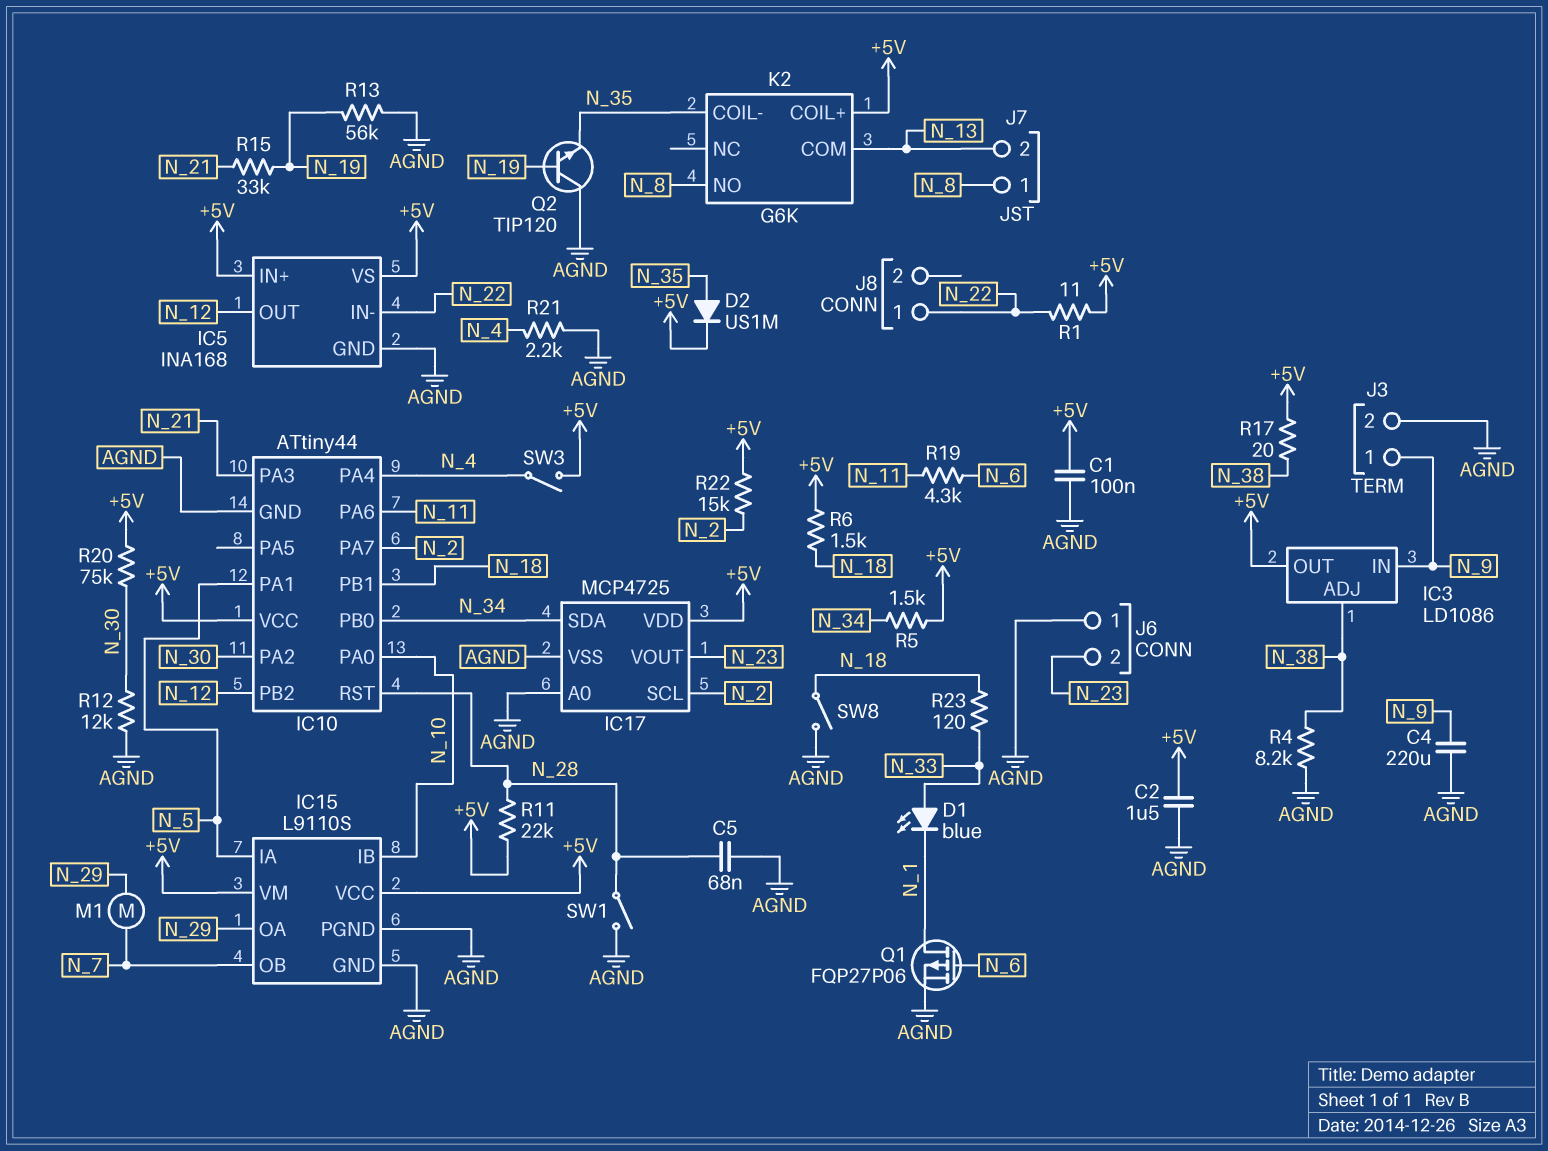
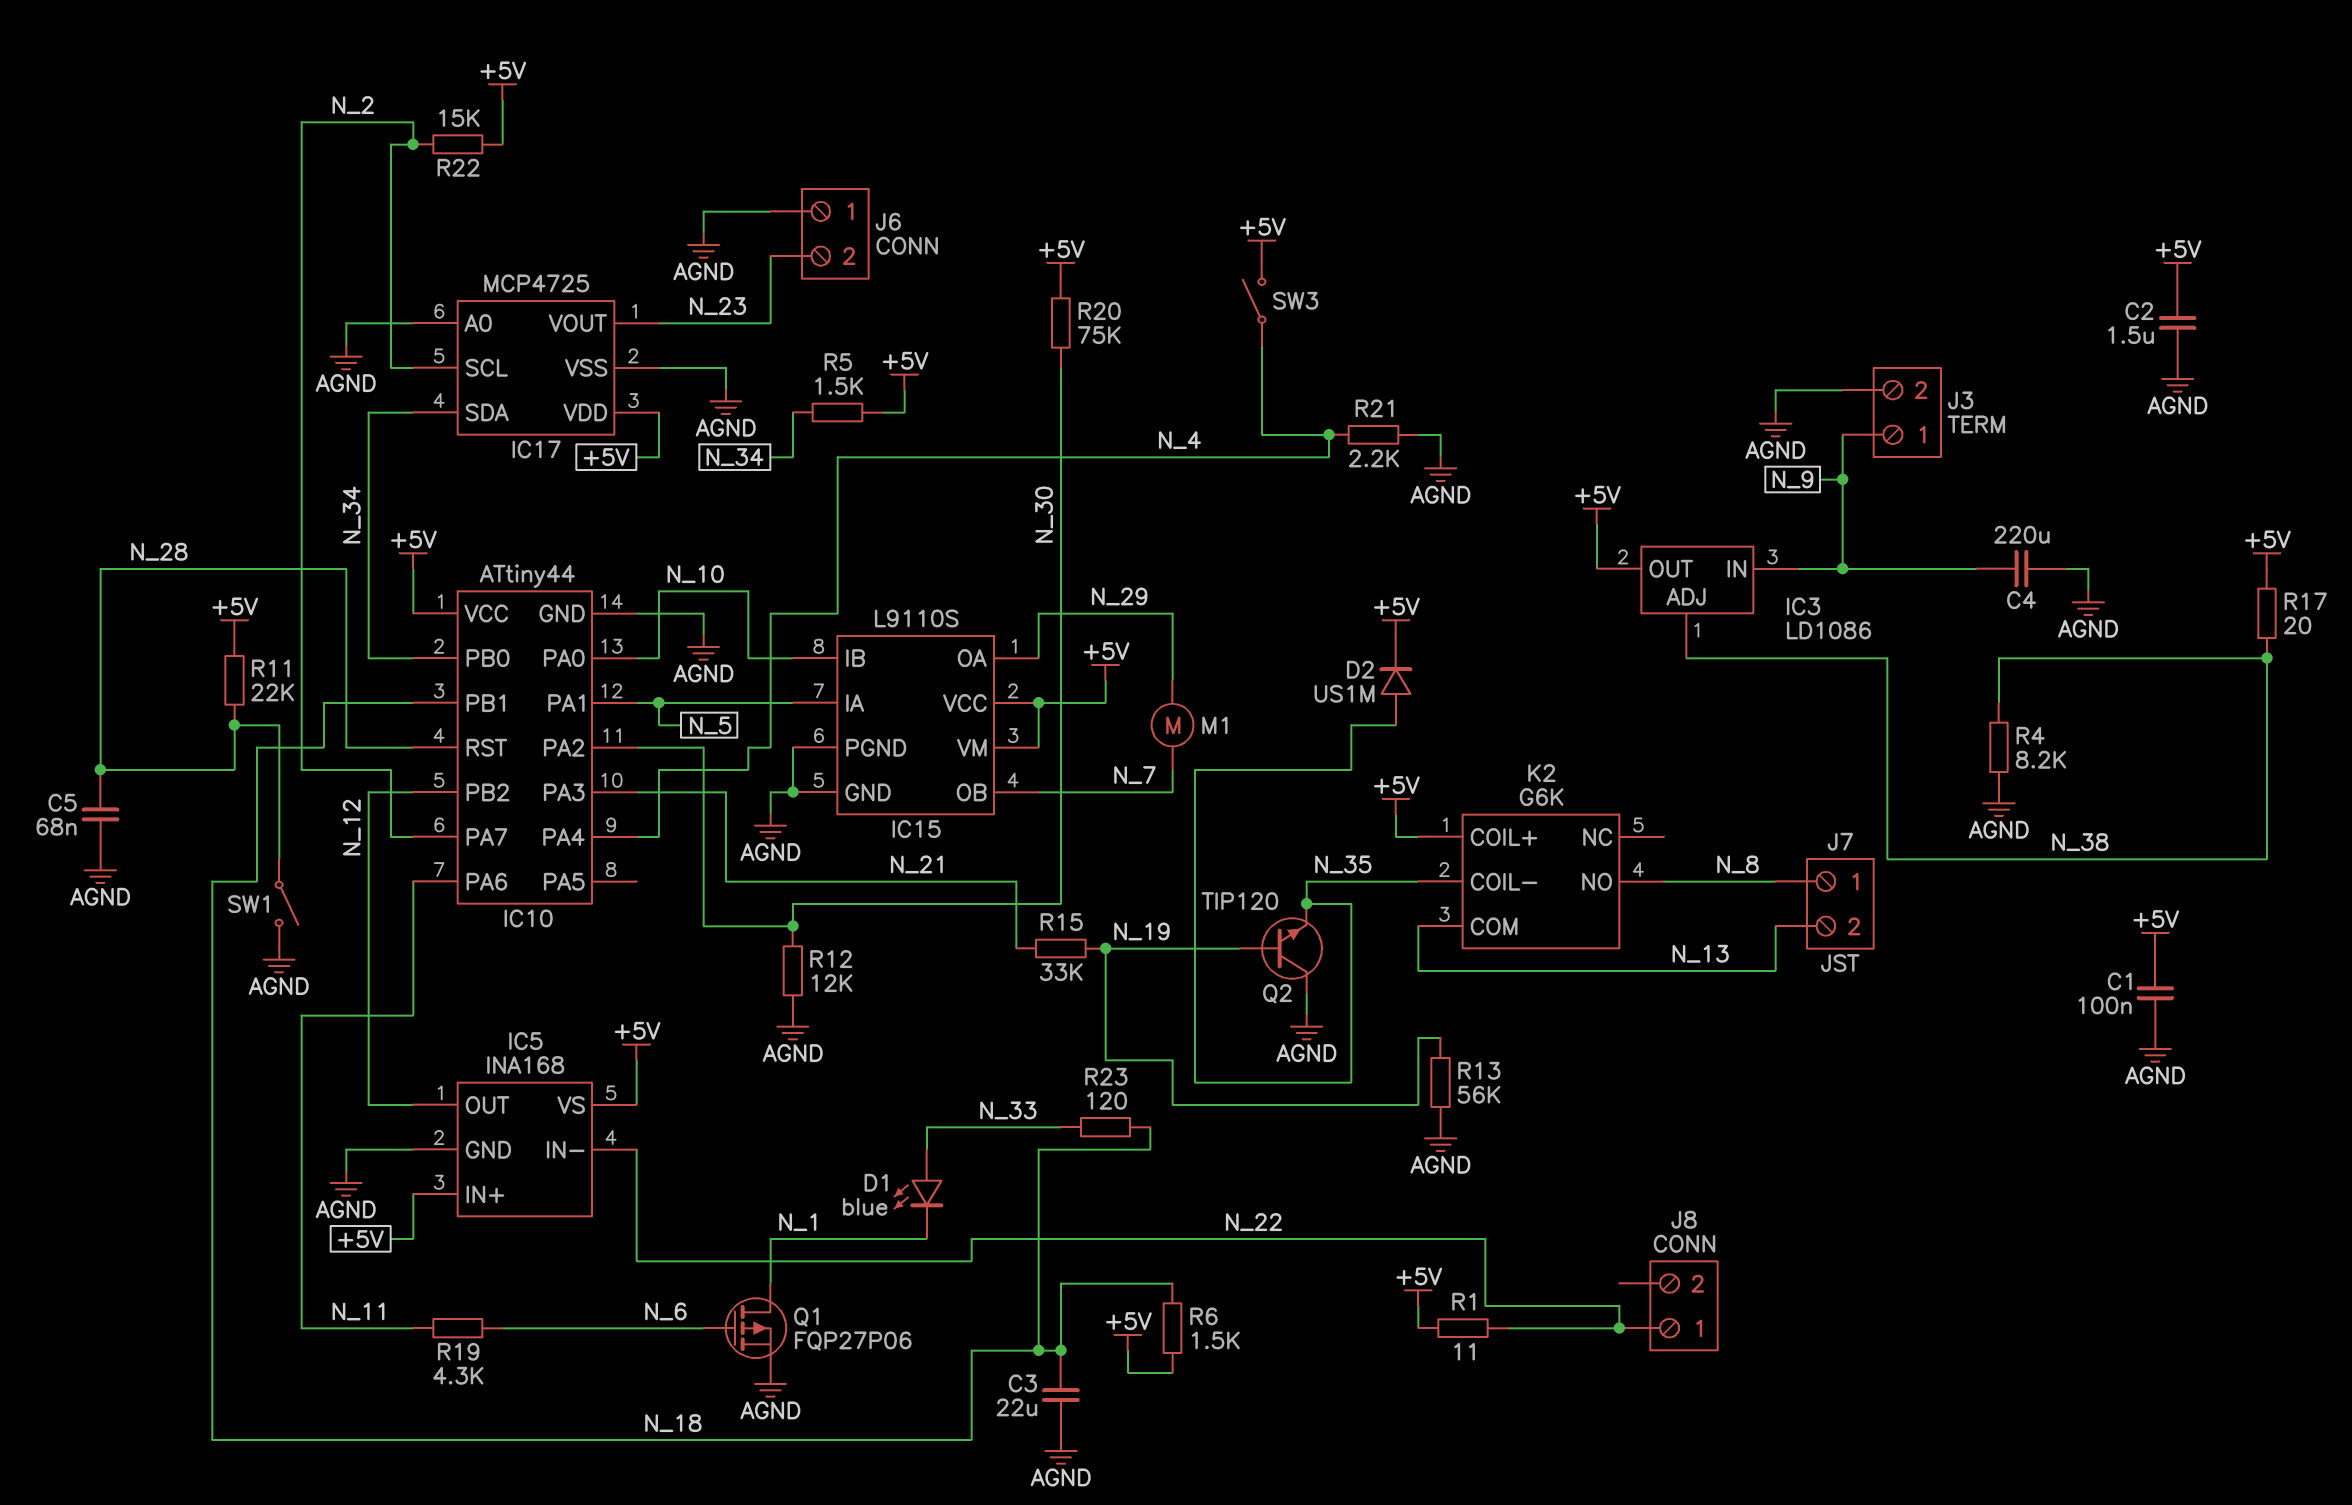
C3: none -> 22uF (AGND, N_18)
SW8: switch (AGND, N_18) -> none

